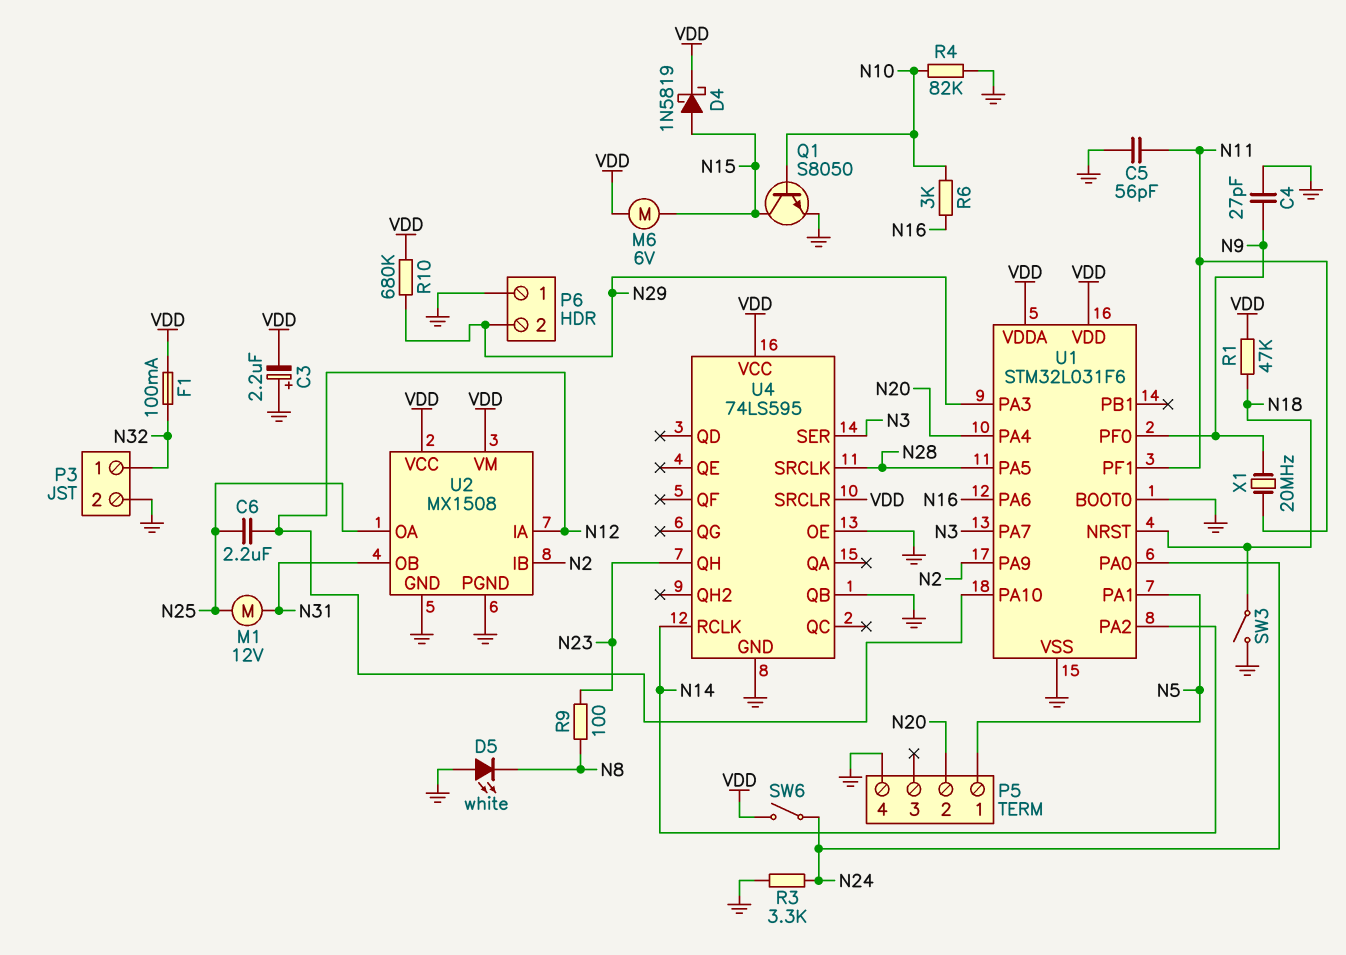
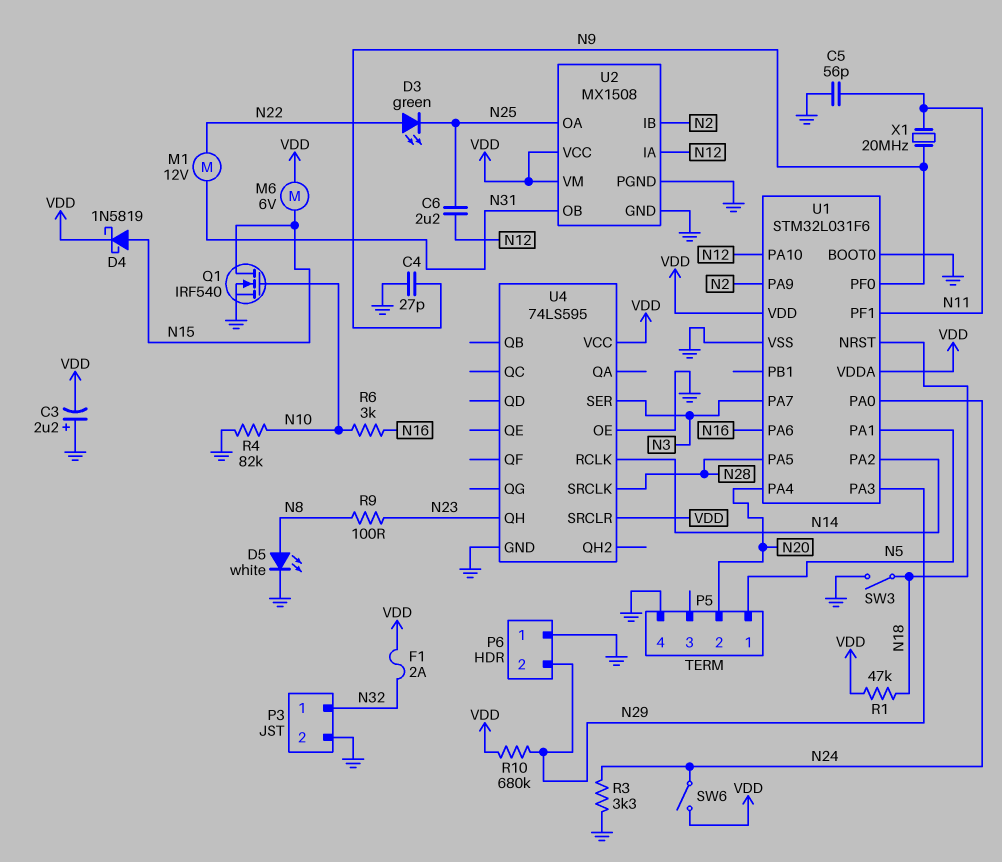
D3: none -> LED green (A N22, K N25)
D5: LED white (A GND, K N8) -> LED white (A N8, K GND)
F1: 100mA (N32, VDD) -> 2A (N32, VDD)
M1: motor 12V (N25, N31) -> motor 12V (N22, N31)
Q1: NPN S8050 (B N10, C N15, E GND) -> NMOS IRF540 (G N10, D N15, S GND)
U4 pin QB: GND -> none

